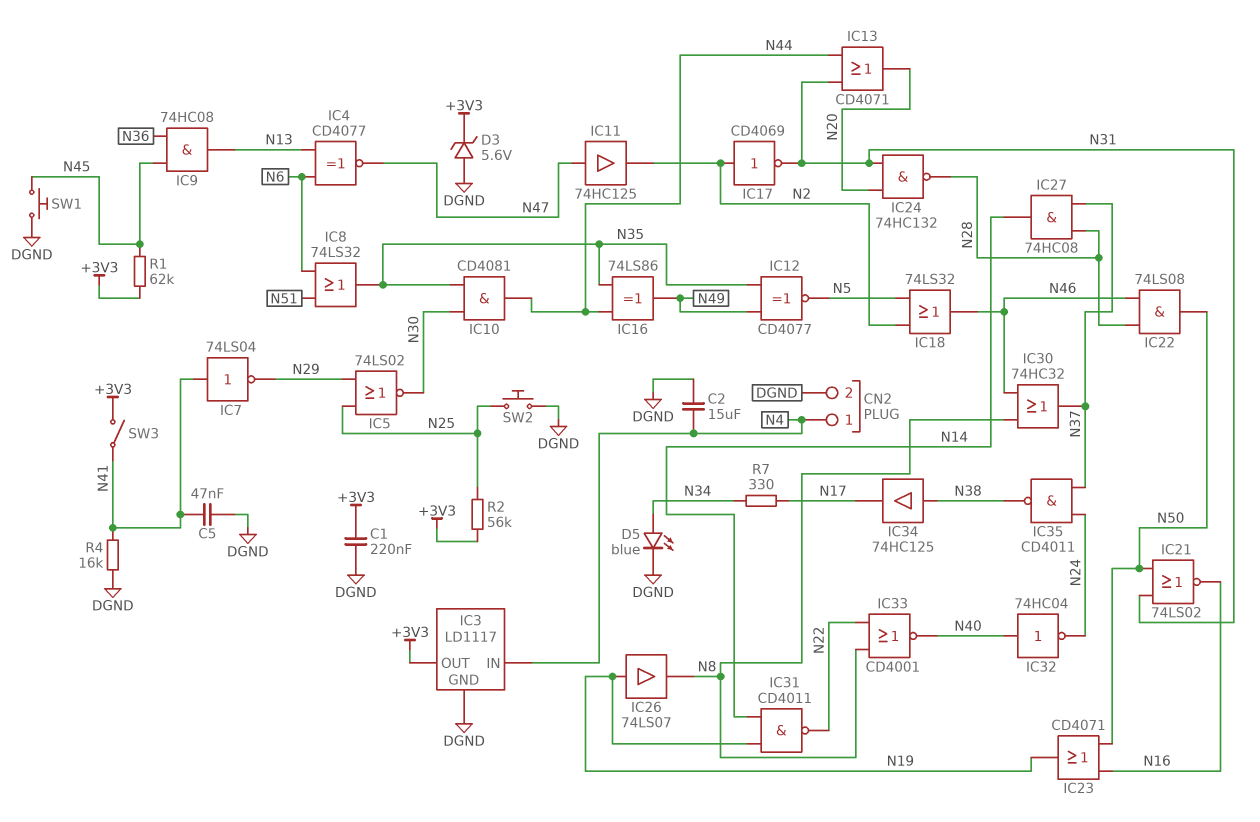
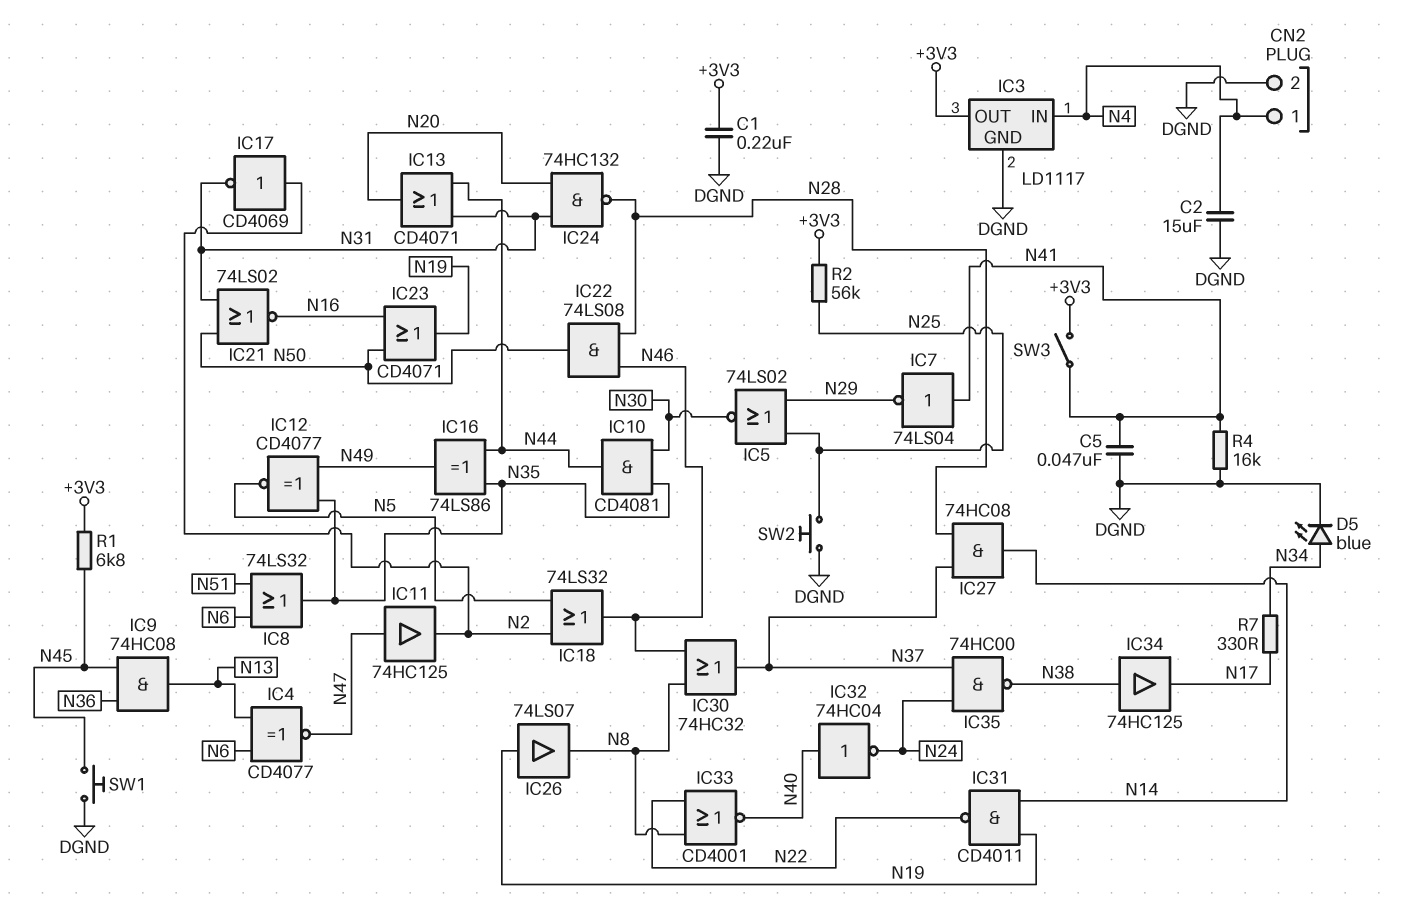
D3: zener 5.6V (A DGND, K +3V3) -> none
IC35: NAND CD4011 (in N24, in N37, out N38) -> NAND 74HC00 (in N24, in N37, out N38)
R1: 62k (+3V3, N45) -> 6.8k (+3V3, N45)

